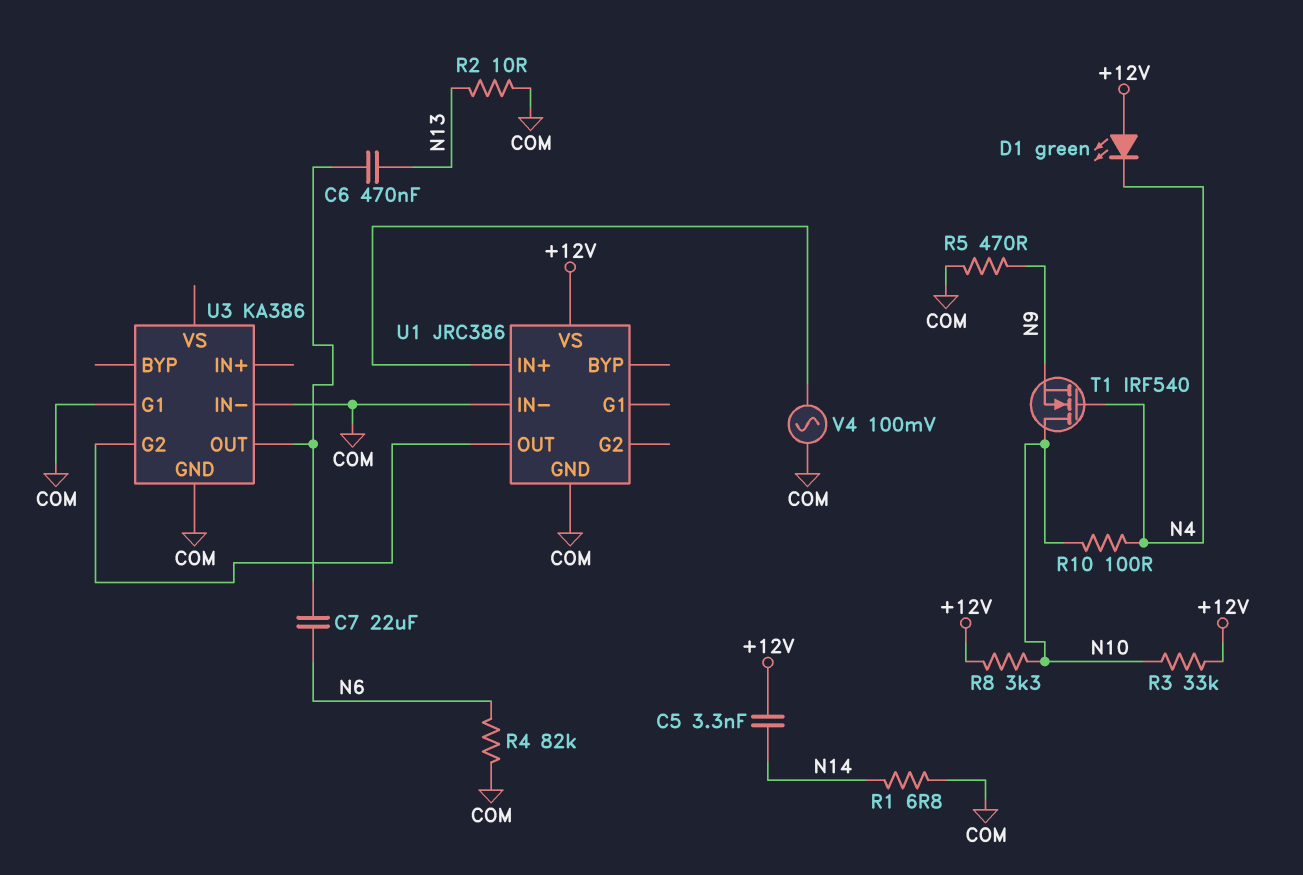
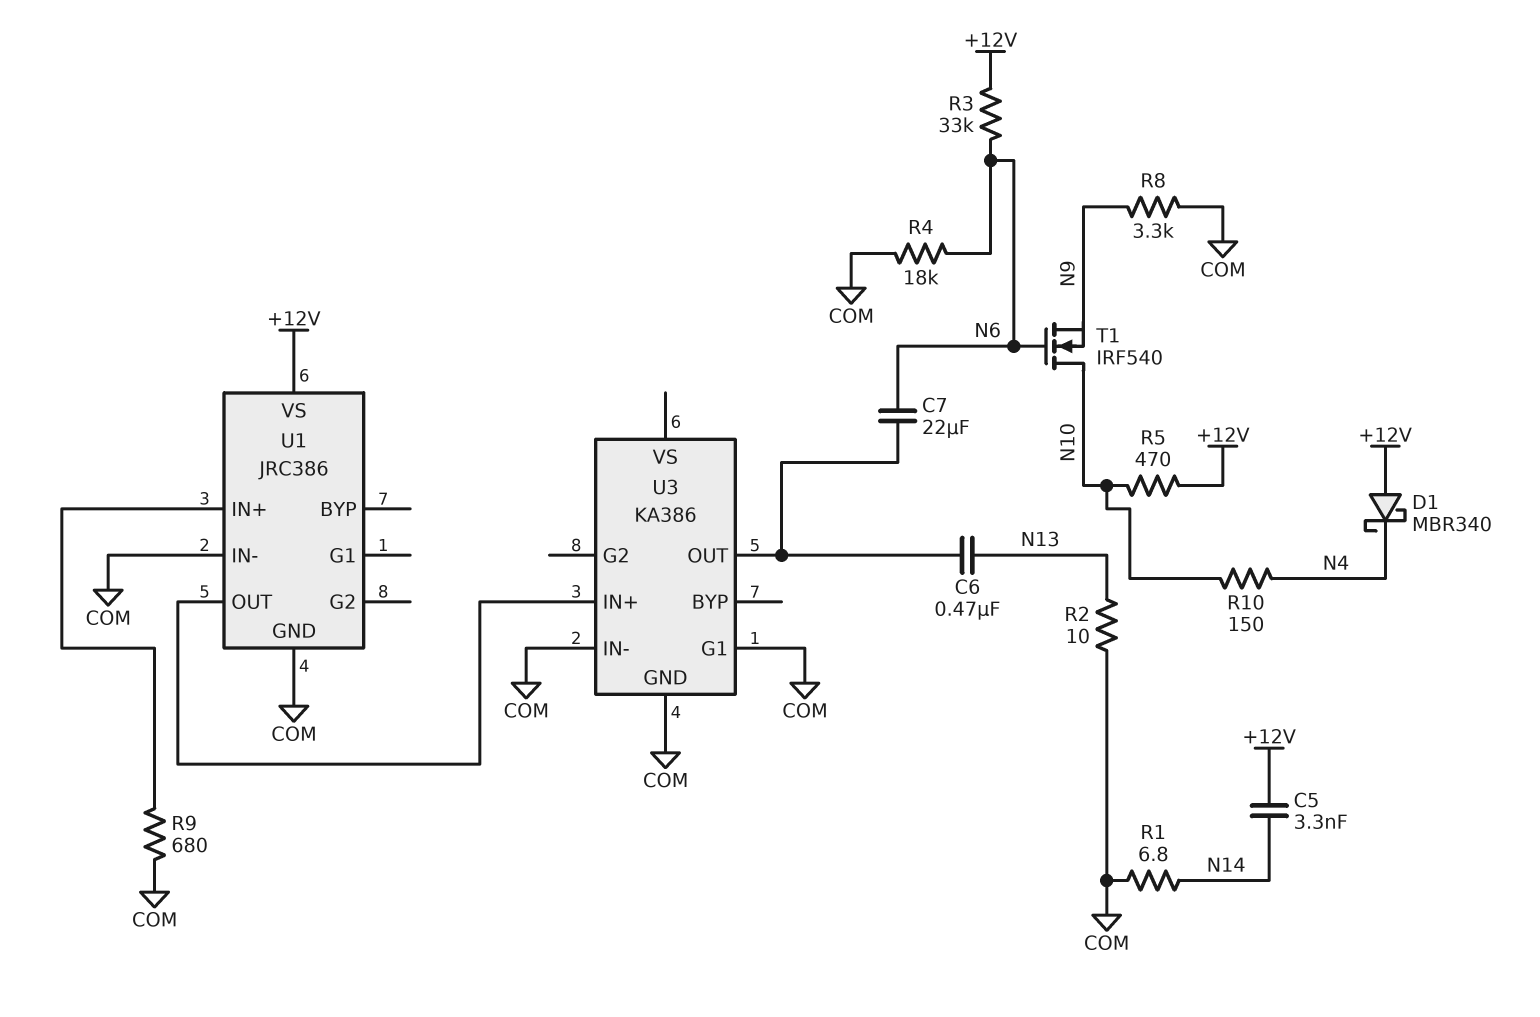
D1: LED green (A +12V, K N4) -> schottky MBR340 (A +12V, K N4)
R3: 33k (+12V, N10) -> 33k (+12V, N6)
R4: 82k (COM, N6) -> 18k (COM, N6)
R5: 470 (COM, N9) -> 470 (+12V, N10)
R8: 3.3k (+12V, N10) -> 3.3k (COM, N9)
R9: none -> 680 (COM, U1/IN+)
R10: 100 (N4, N10) -> 150 (N4, N10)
T1: NMOS IRF540 (G N4, D N10, S N9) -> NMOS IRF540 (G N6, D N10, S N9)
U3 pin G2: U1/OUT -> none
U3 pin IN+: none -> U1/OUT
V4: AC 100mV (COM, U1/IN+) -> none

